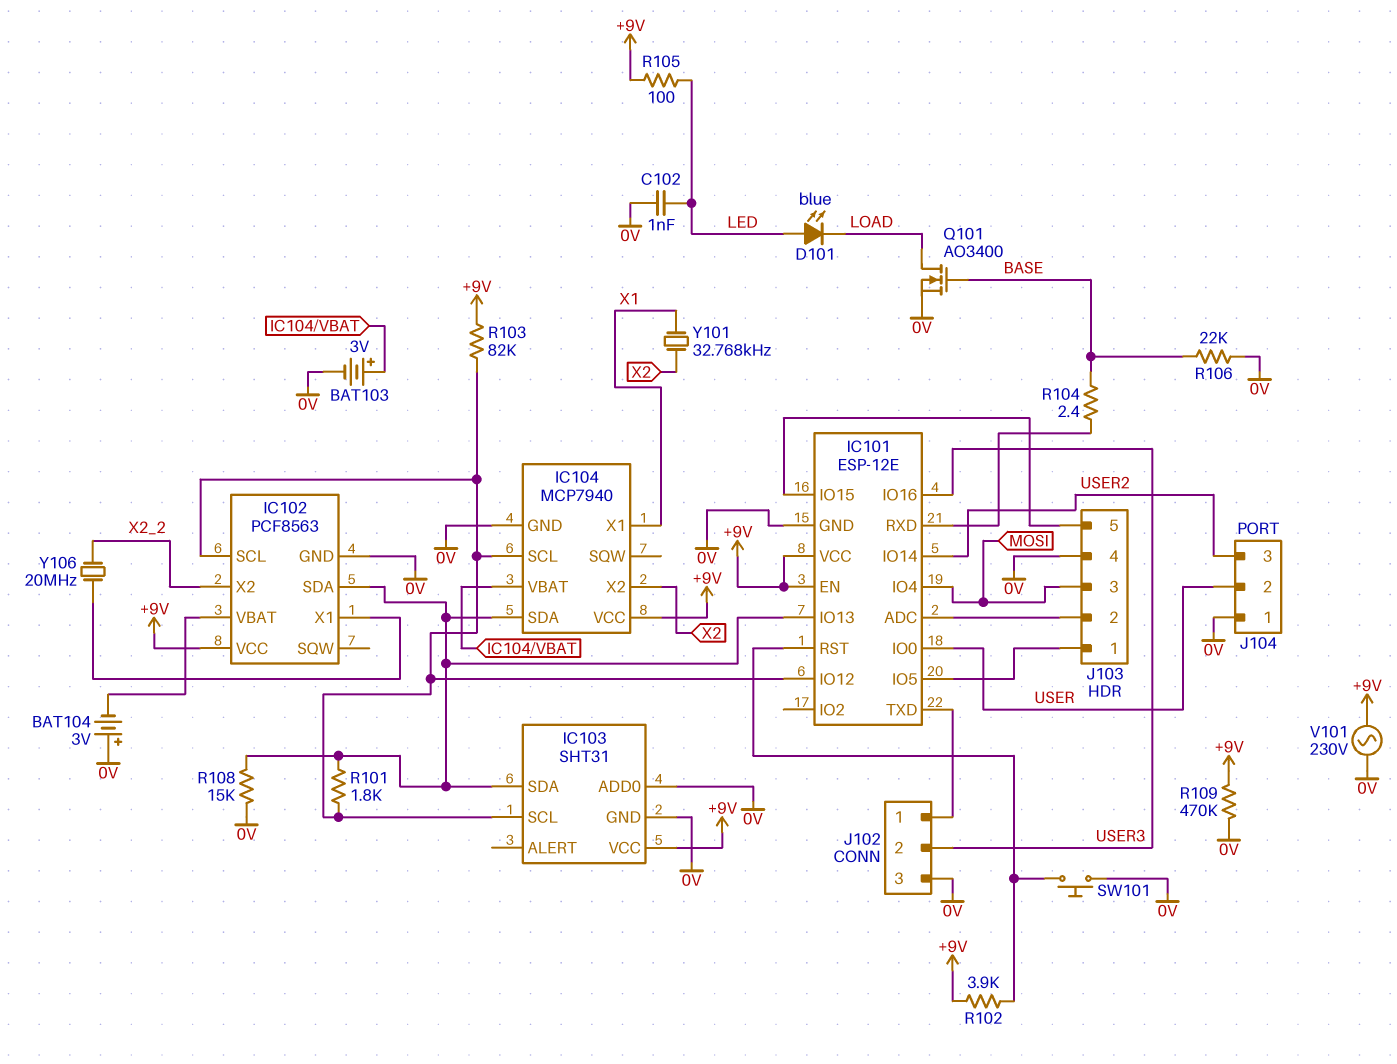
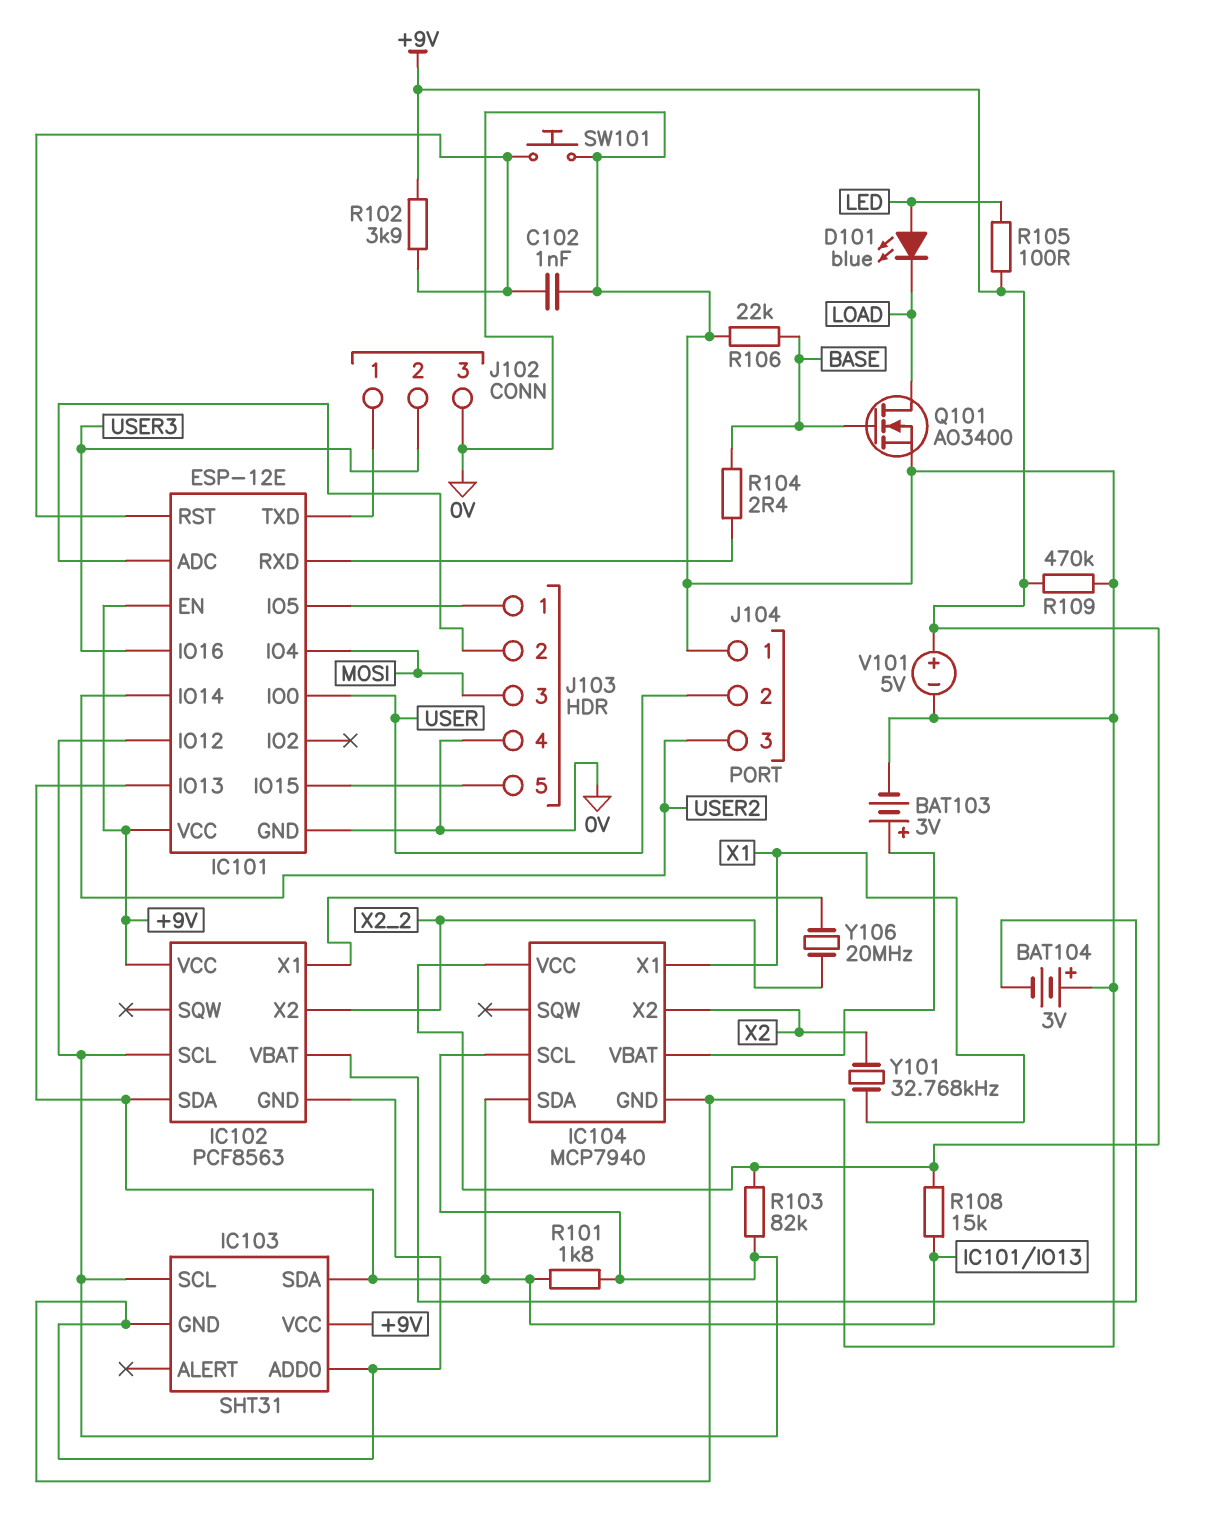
C102: 1nF (0V, LED) -> 1nF (0V, IC101/RST)
R108: 15k (0V, IC101/IO13) -> 15k (+9V, IC101/IO13)
V101: AC 230V (+9V, 0V) -> 5V (plus +9V, minus 0V)

